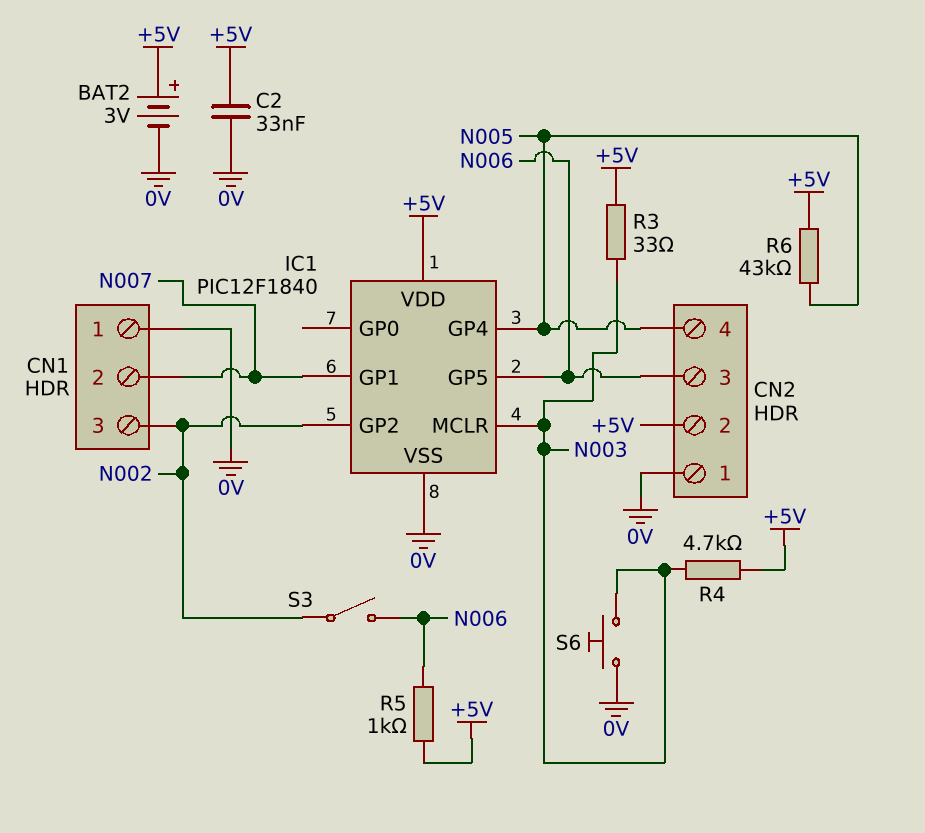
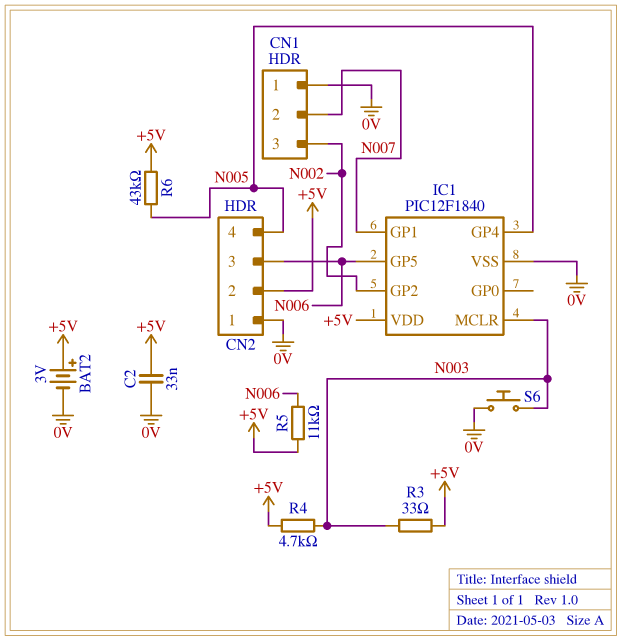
R5: 1k (+5V, N006) -> 11k (+5V, N006)
S3: switch (N002, N006) -> none

